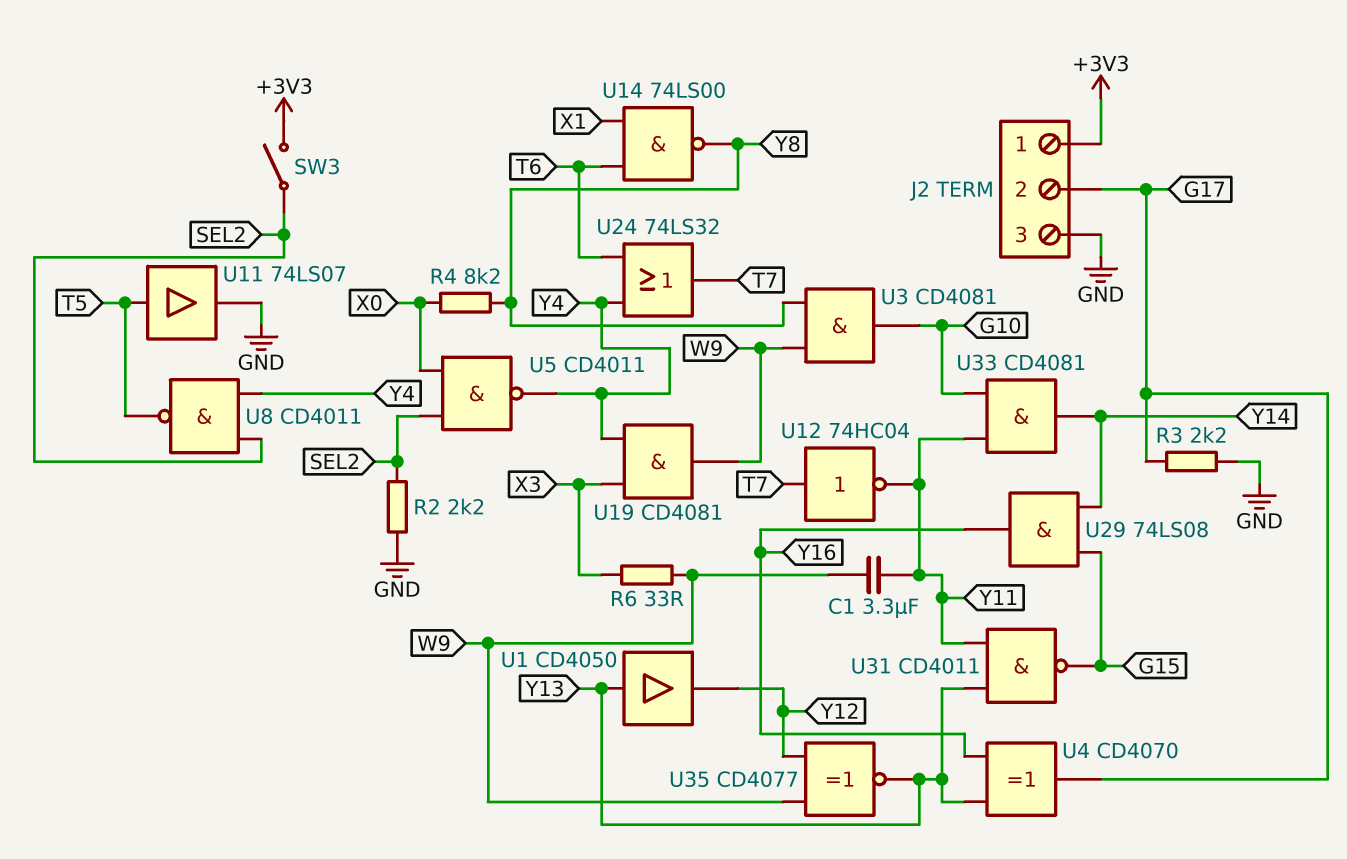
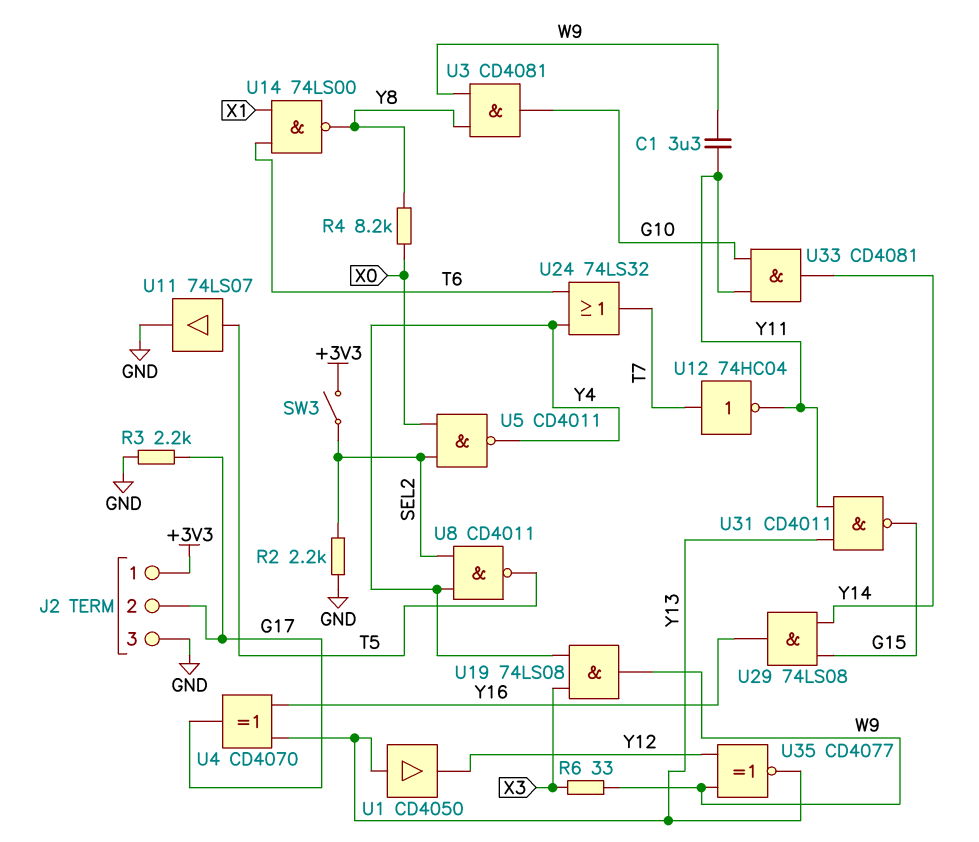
U19: AND CD4081 (in X3, in Y4, out W9) -> AND 74LS08 (in X3, in Y4, out W9)

